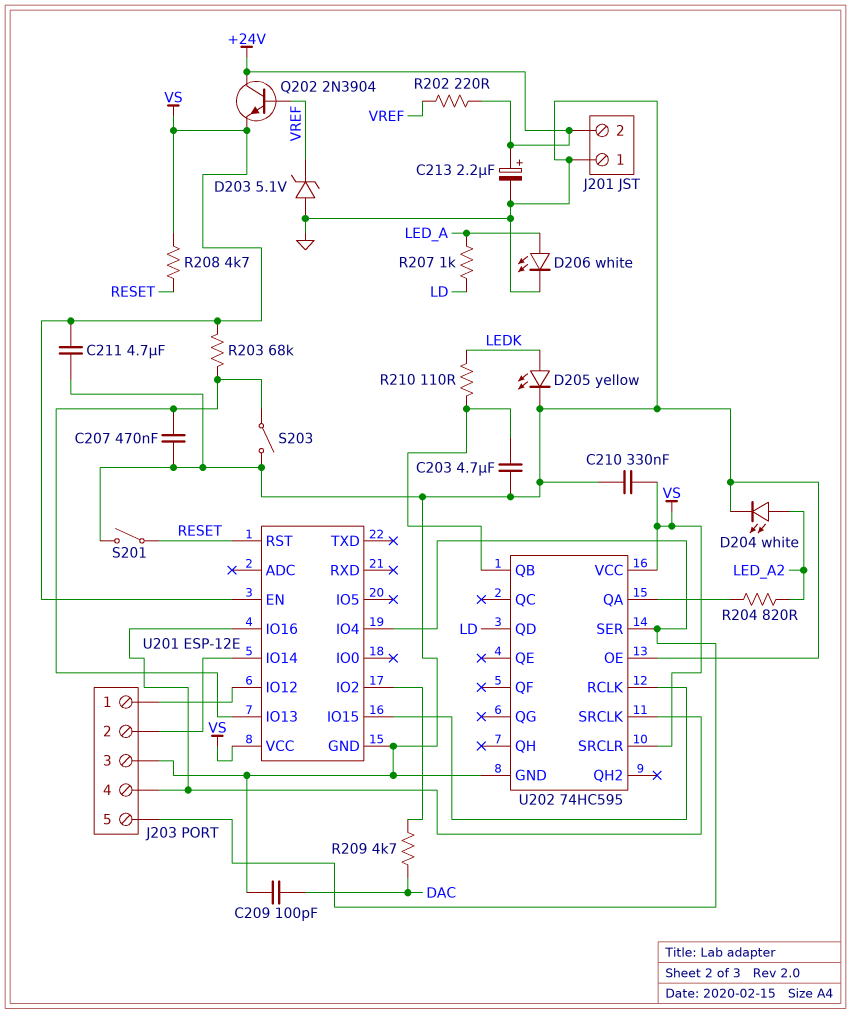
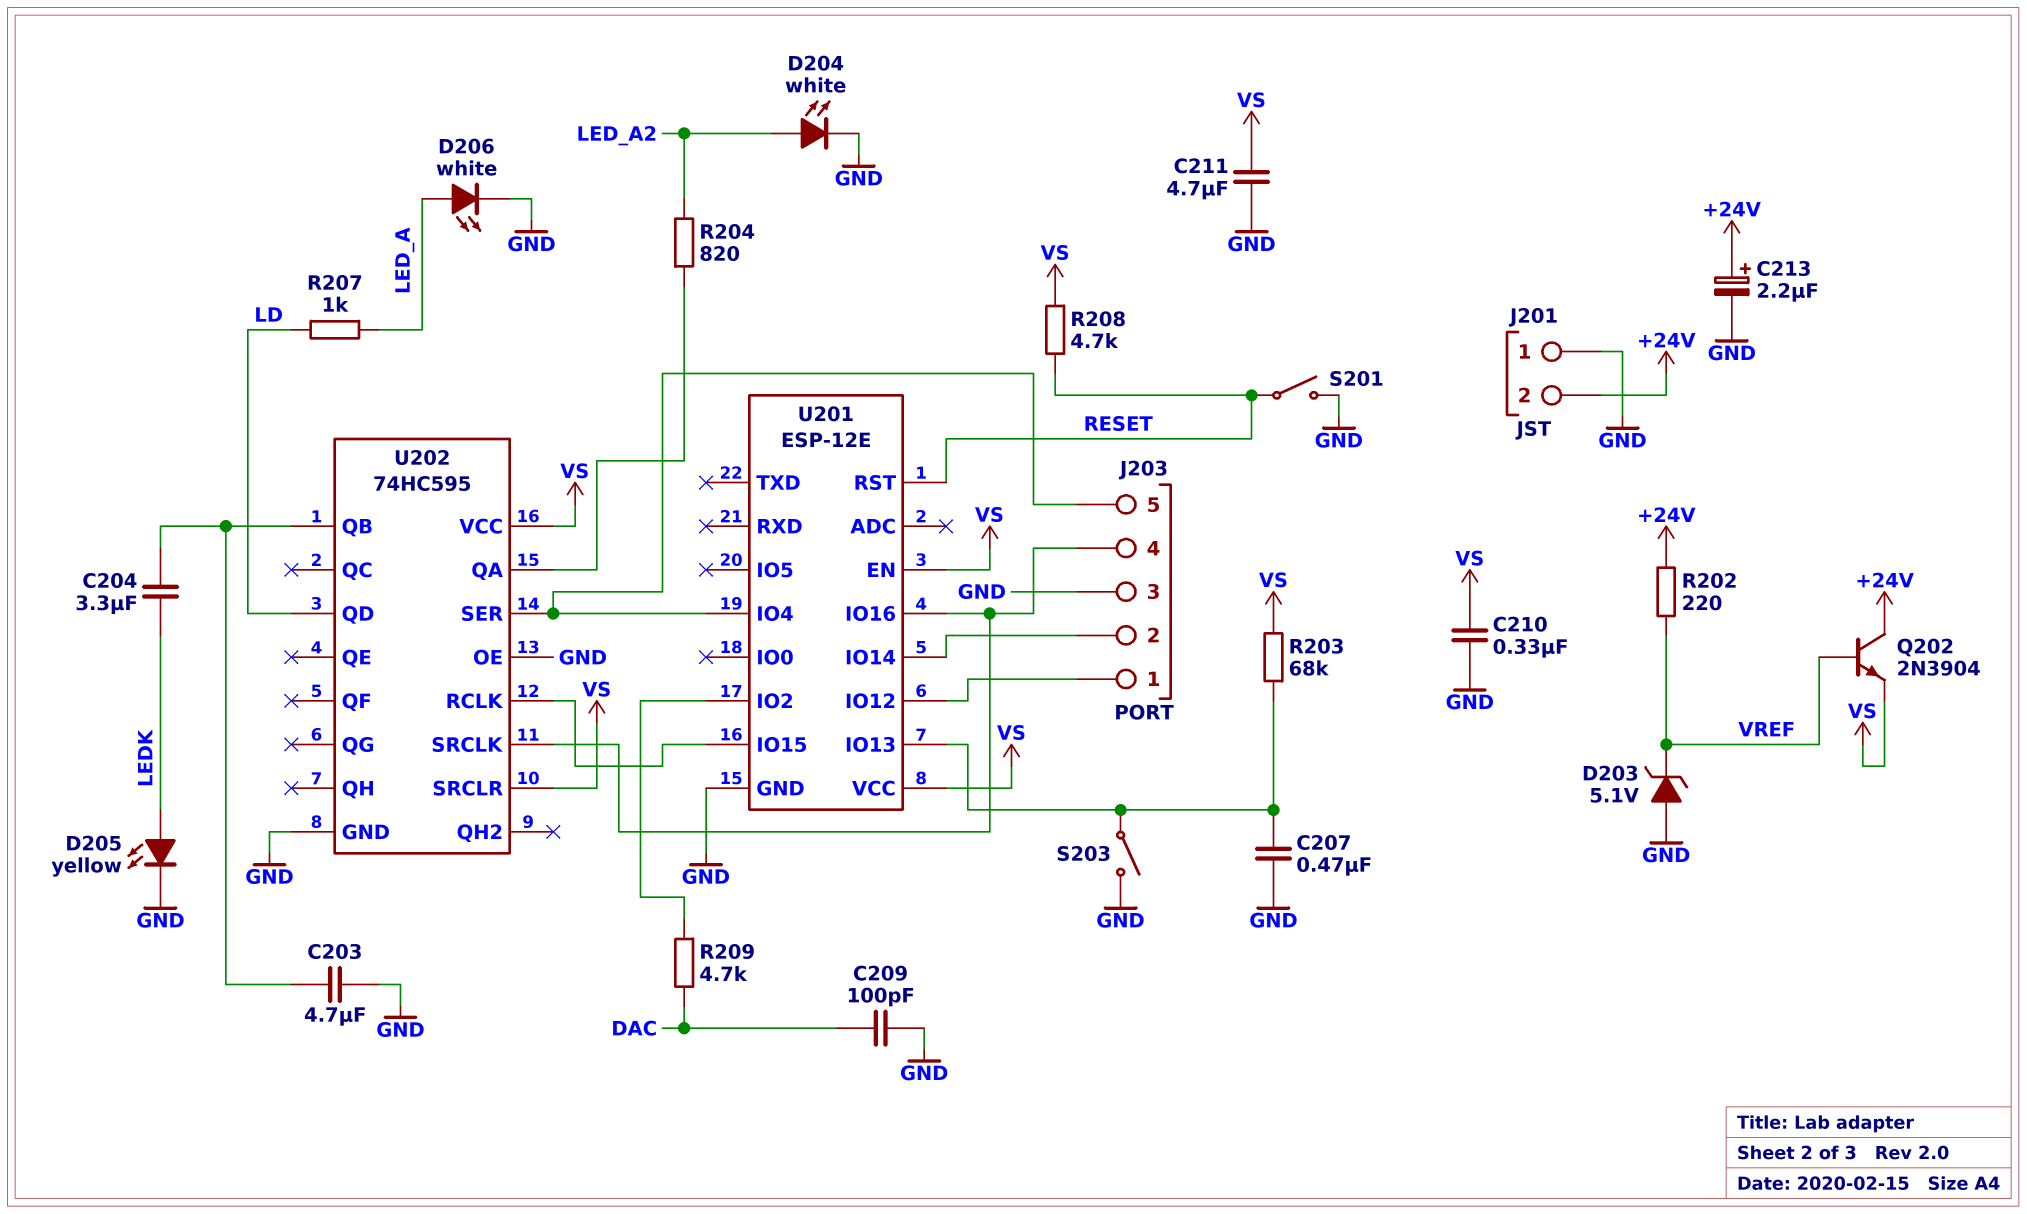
C204: none -> 3.3uF (LEDK, U202/QB)
R210: 110 (LEDK, U202/QB) -> none

